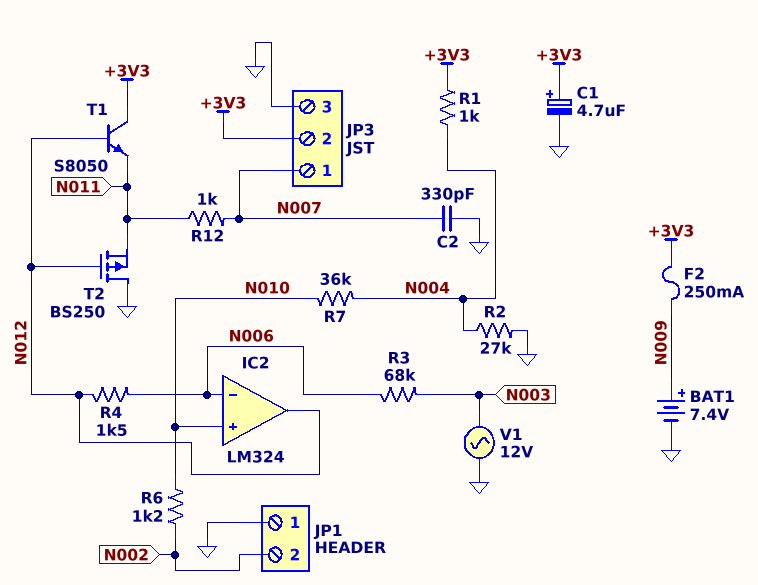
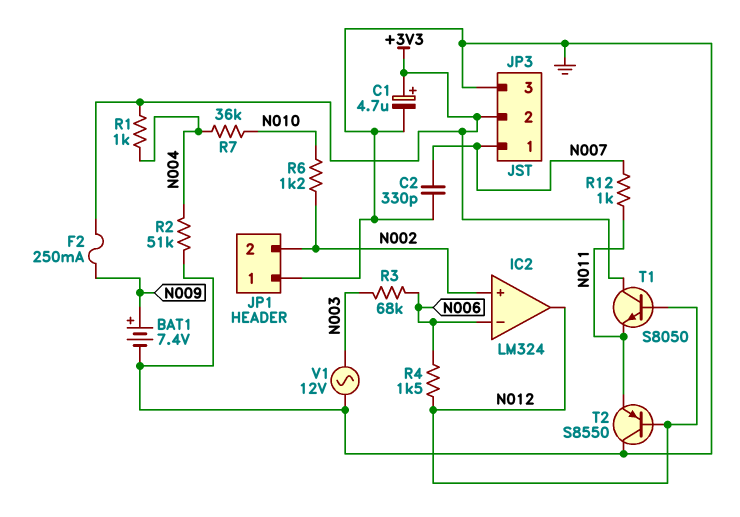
IC2 pin in+: N010 -> N002
R2: 27k (GND, N004) -> 51k (GND, N004)
T2: PMOS BS250 (G N012, D GND, S N011) -> PNP S8550 (B N012, C GND, E N011)

